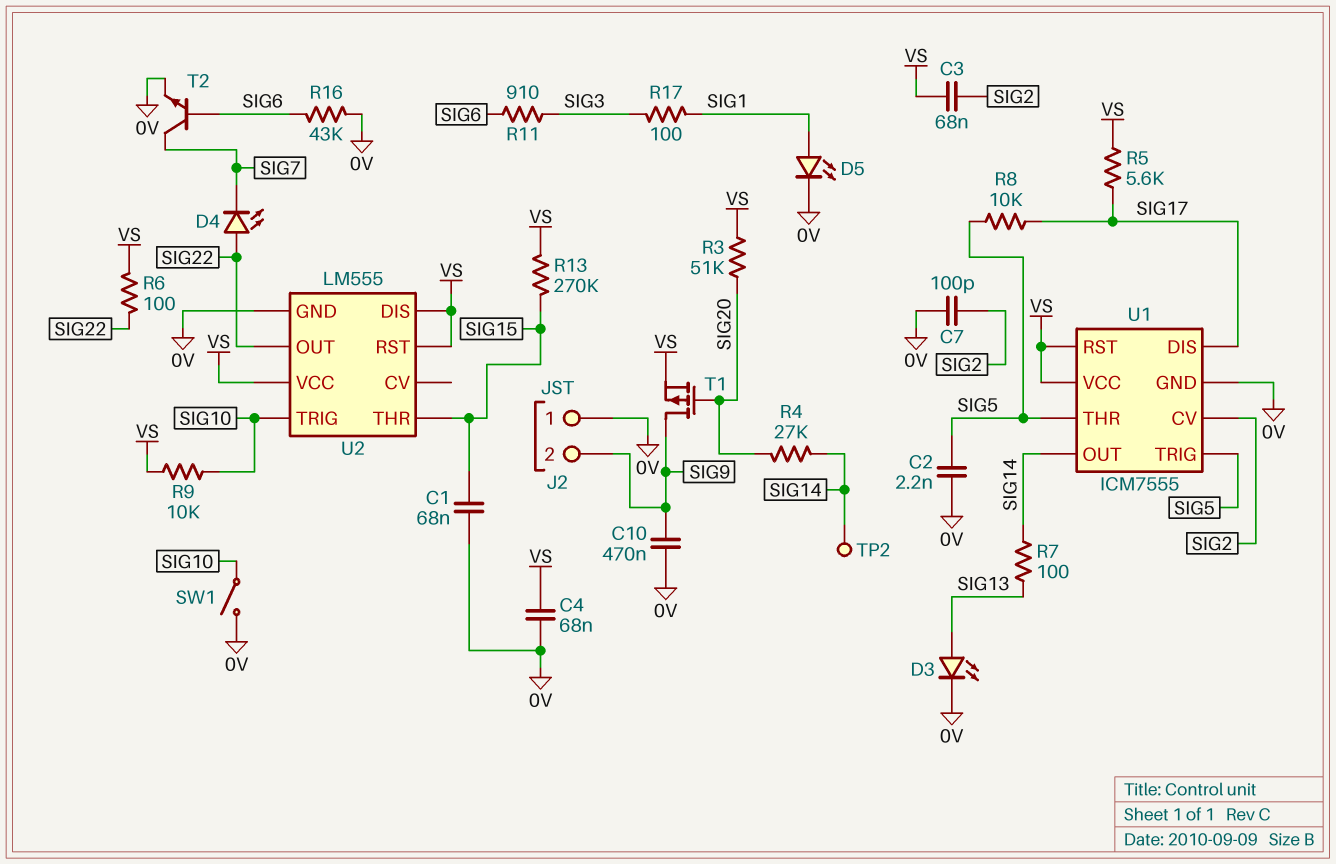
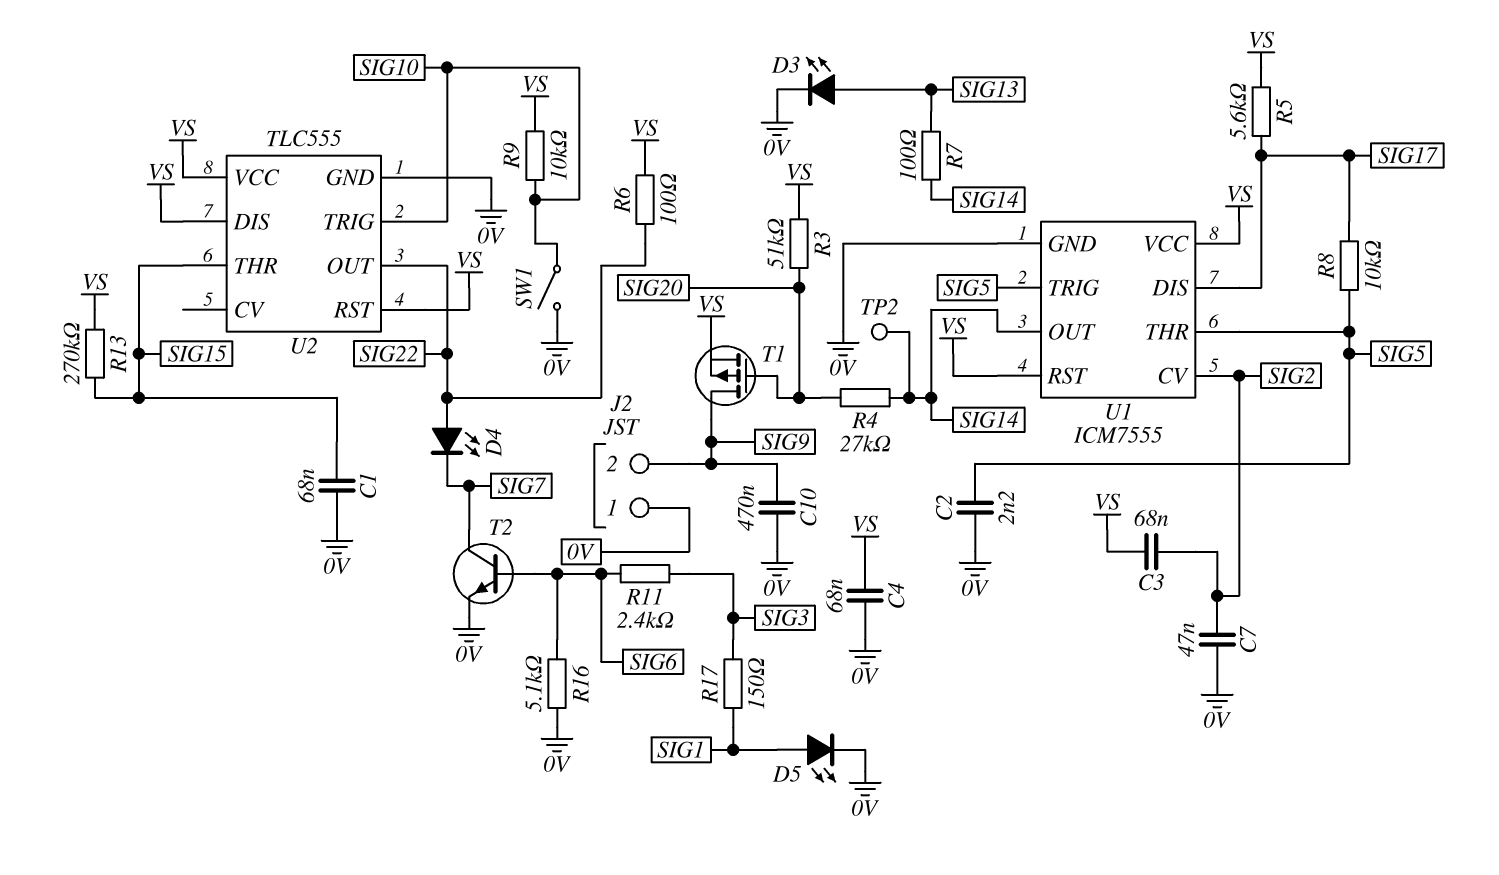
C7: 100pF (0V, SIG2) -> 47nF (0V, SIG2)
R11: 910 (SIG3, SIG6) -> 2.4k (SIG3, SIG6)
R16: 43k (0V, SIG6) -> 5.1k (0V, SIG6)
R17: 100 (SIG1, SIG3) -> 150 (SIG1, SIG3)
U2: LM555 -> TLC555

